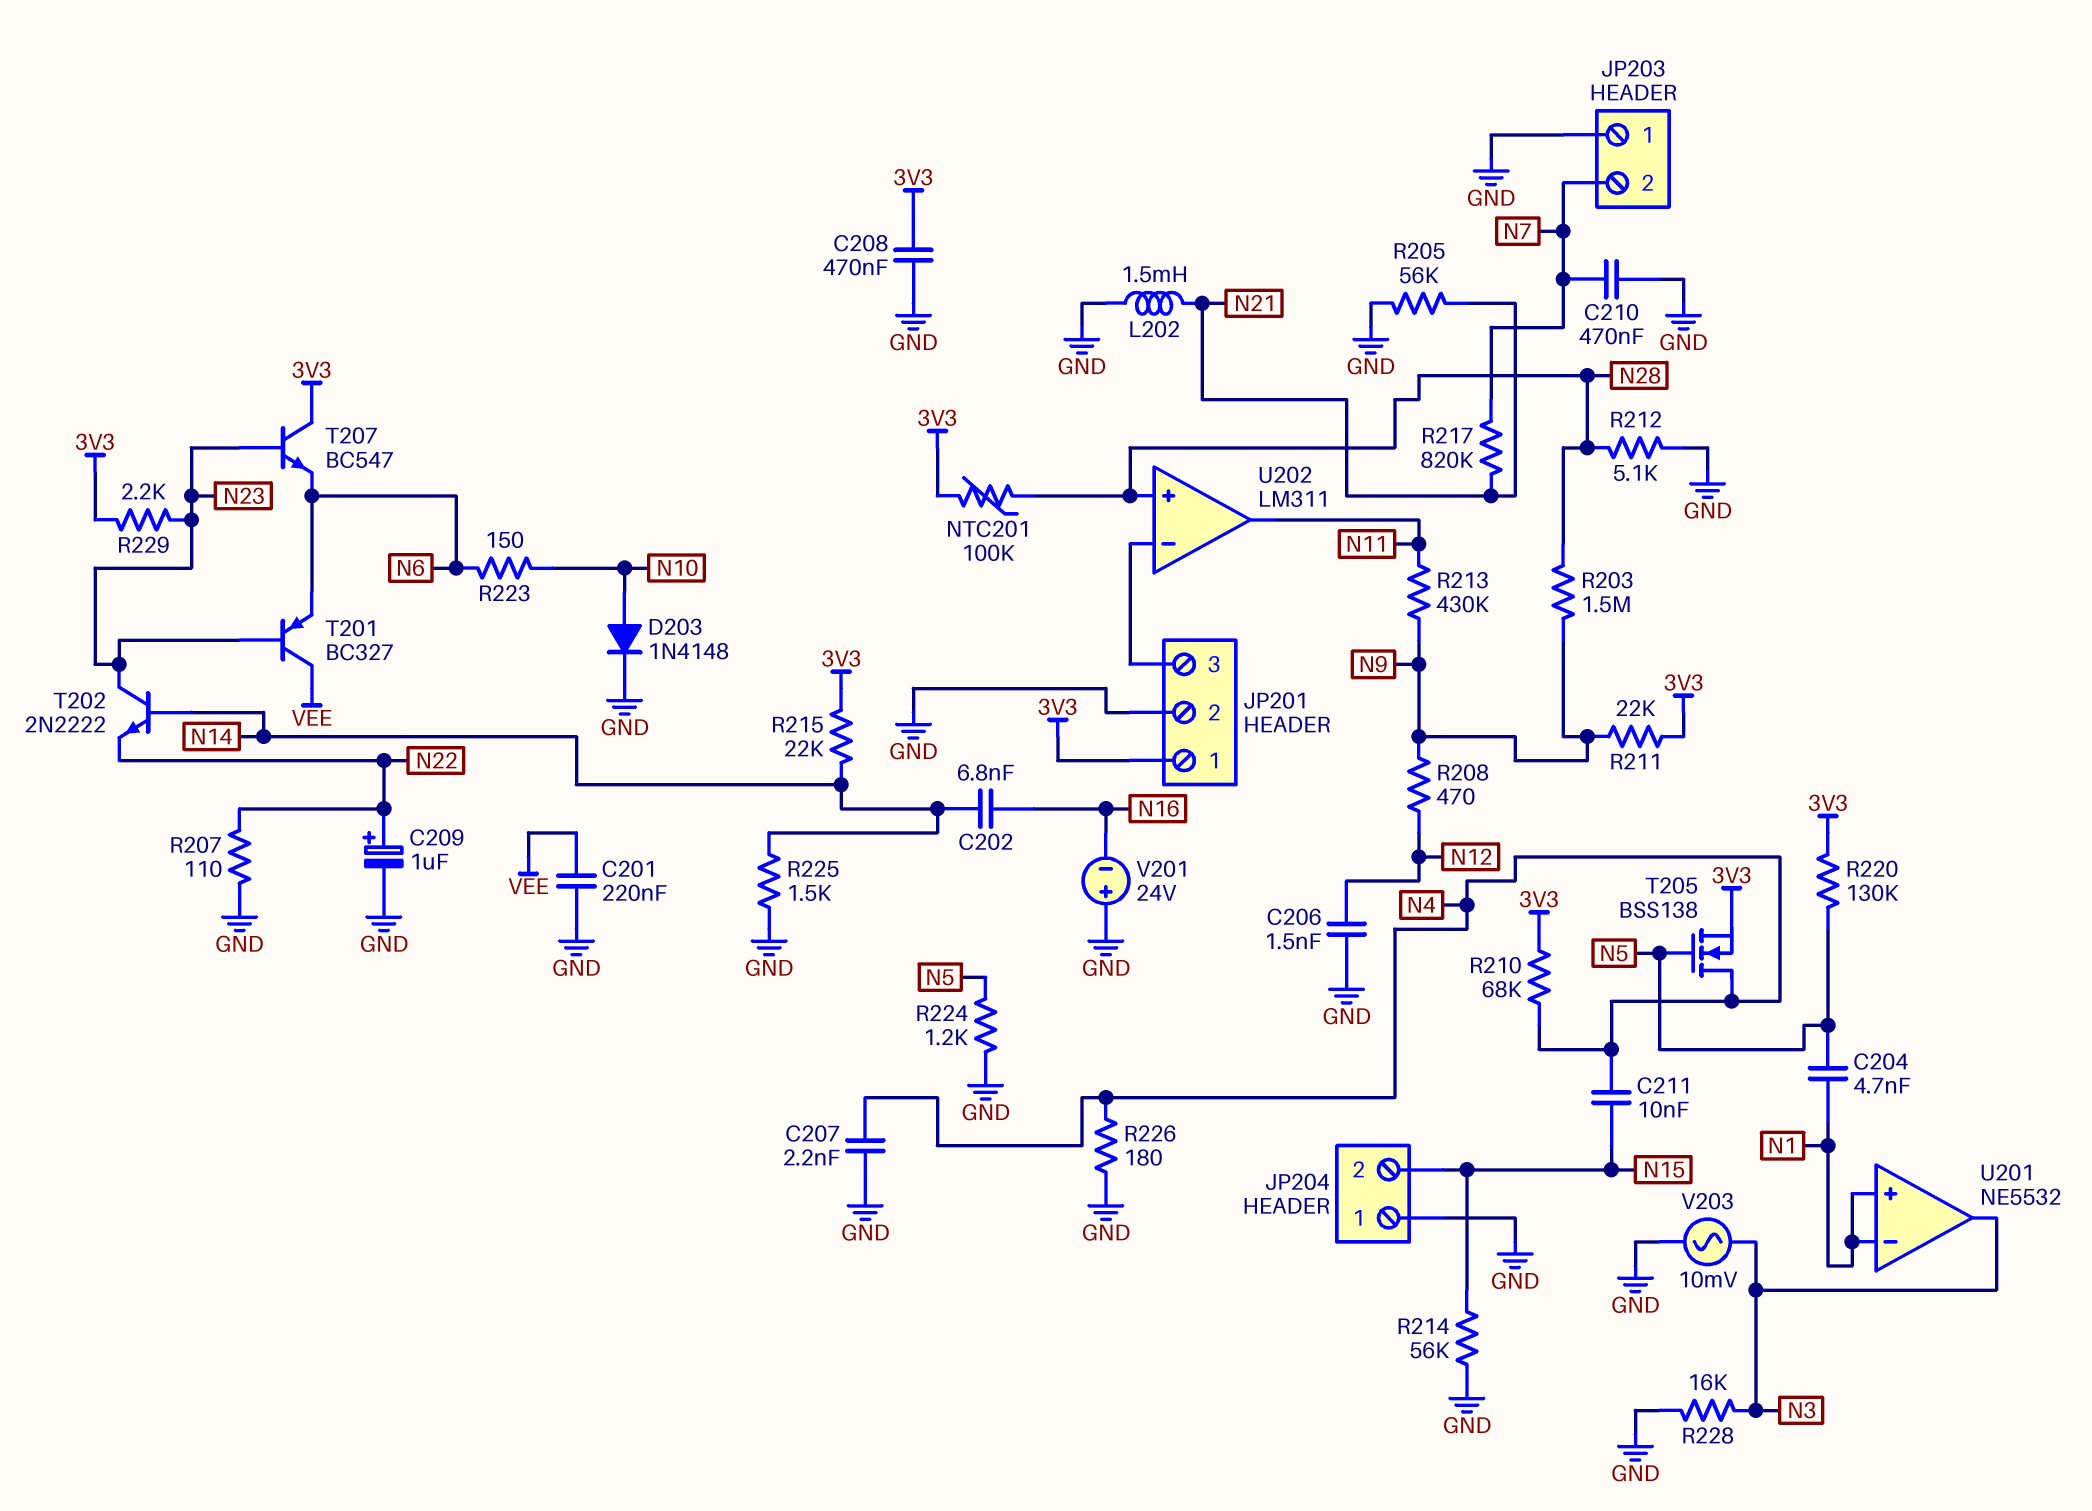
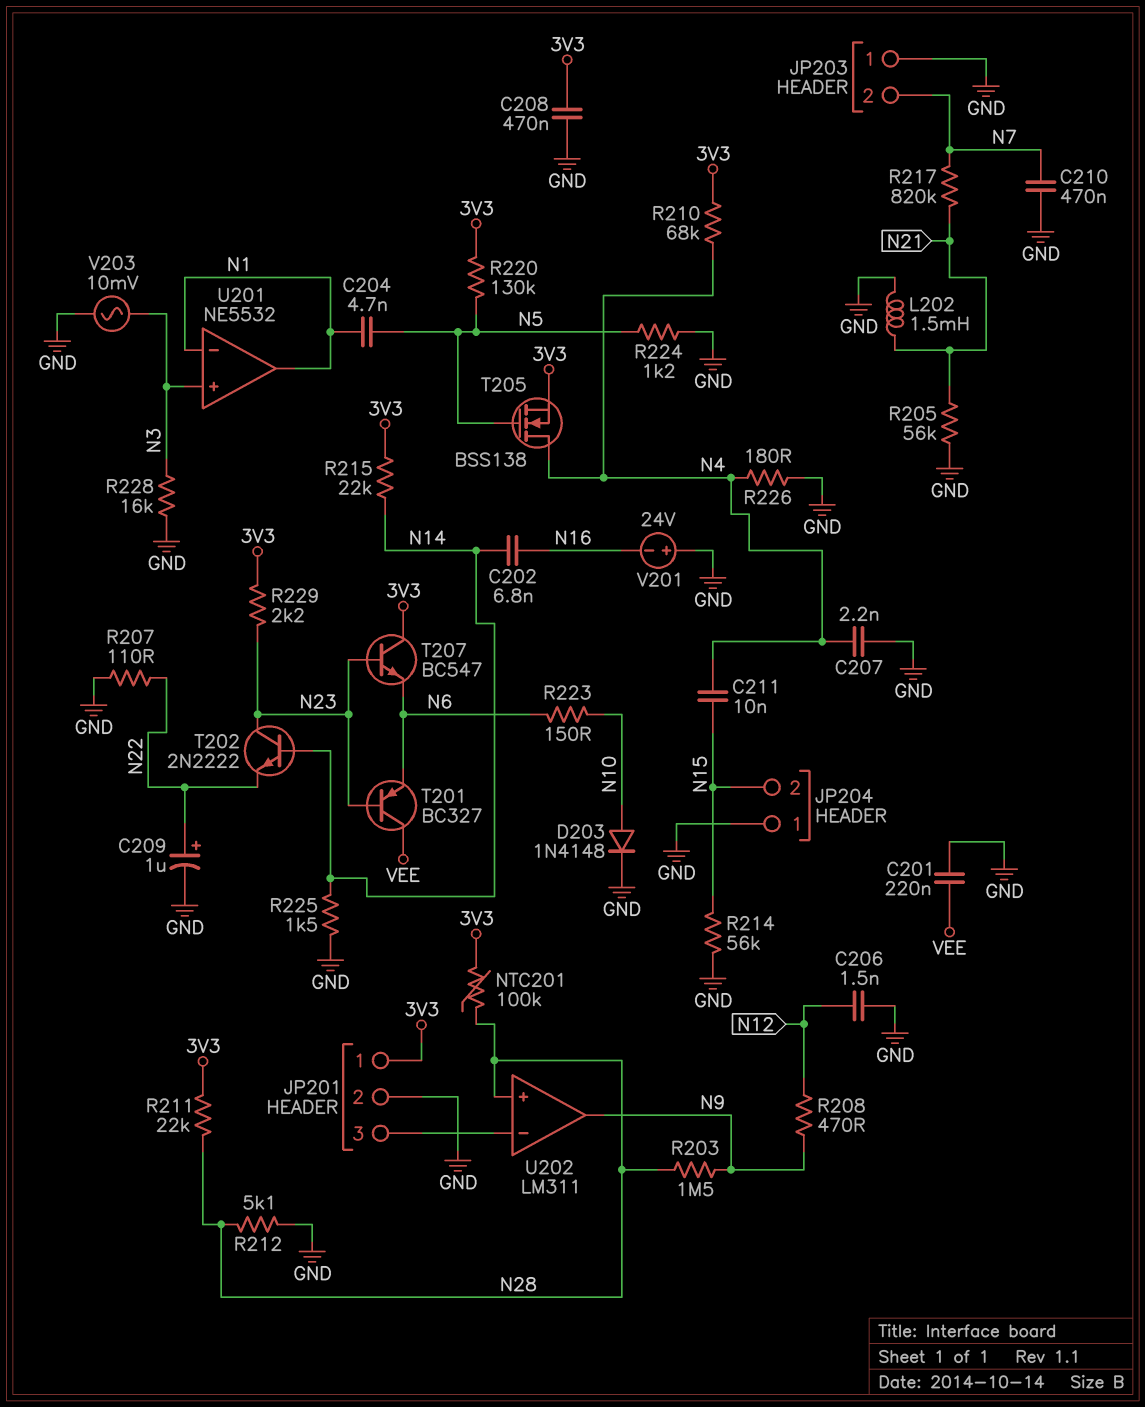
R211: 22k (3V3, N9) -> 22k (3V3, N28)
R213: 430k (N9, N11) -> none
U201 pin in+: N1 -> N3
U201 pin out: N3 -> N1
U202 pin out: N11 -> N9

